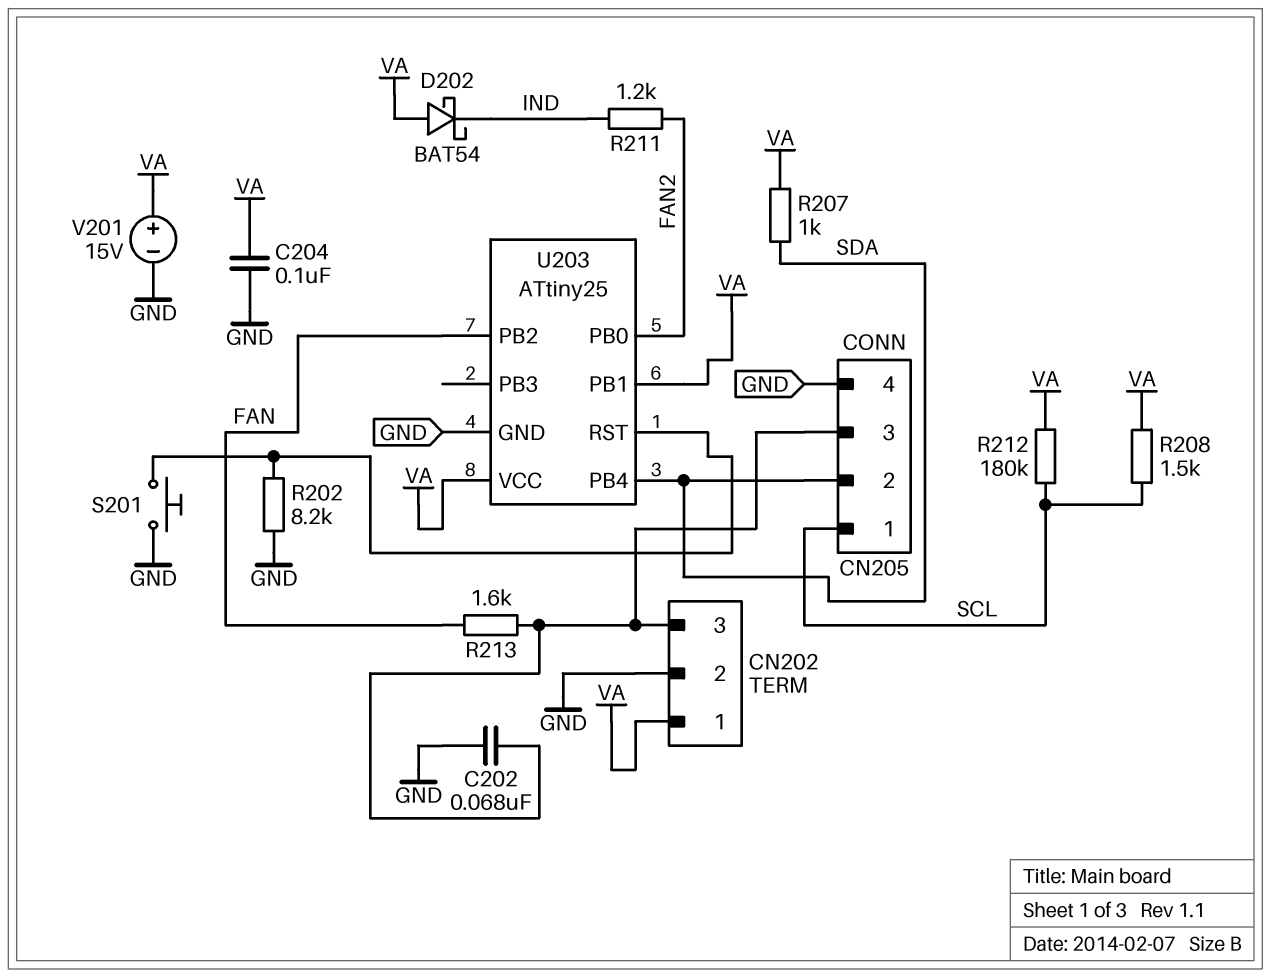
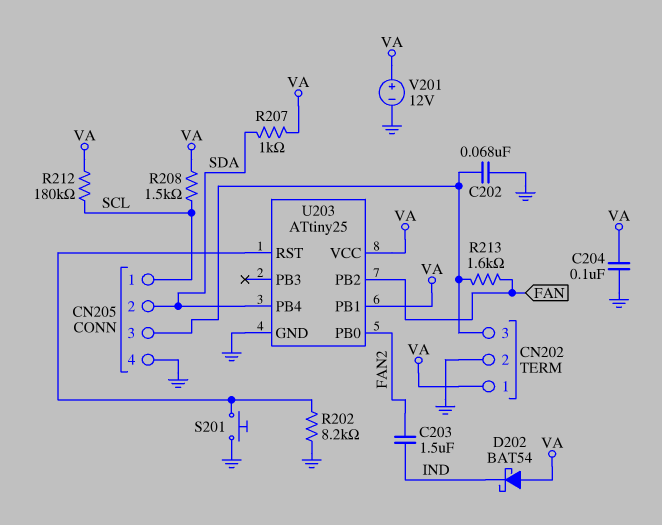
C203: none -> 1.5uF (FAN2, IND)
R211: 1.2k (FAN2, IND) -> none
V201: 15V (plus VA, minus GND) -> 12V (plus VA, minus GND)

